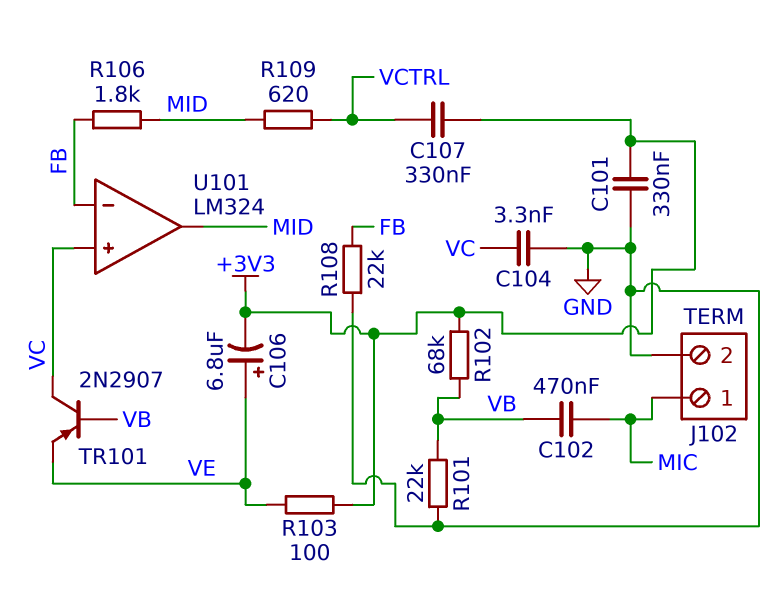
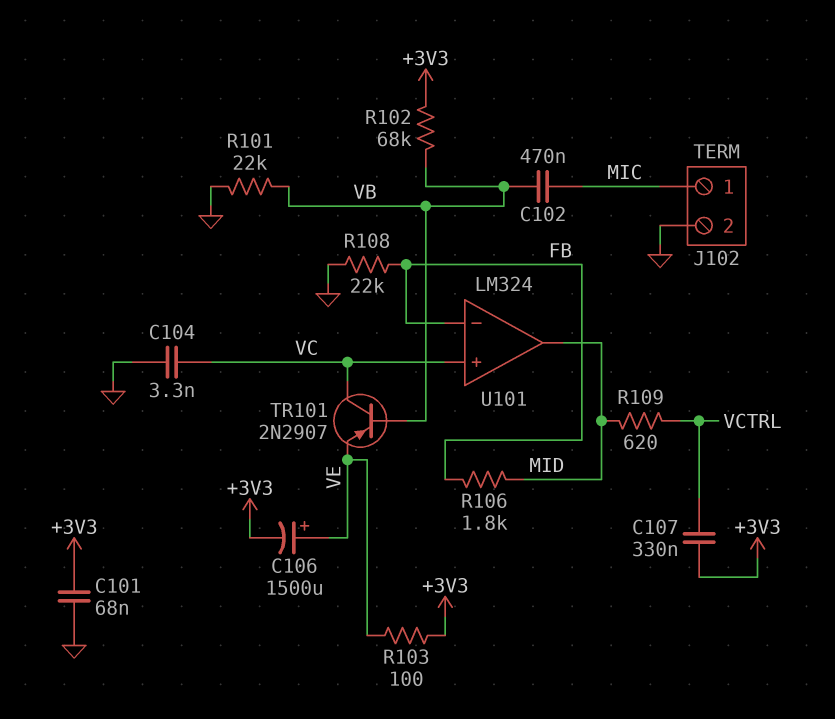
C101: 330nF (+3V3, GND) -> 68nF (+3V3, GND)
C106: 6.8uF (plus VE, minus +3V3) -> 1500uF (plus VE, minus +3V3)

